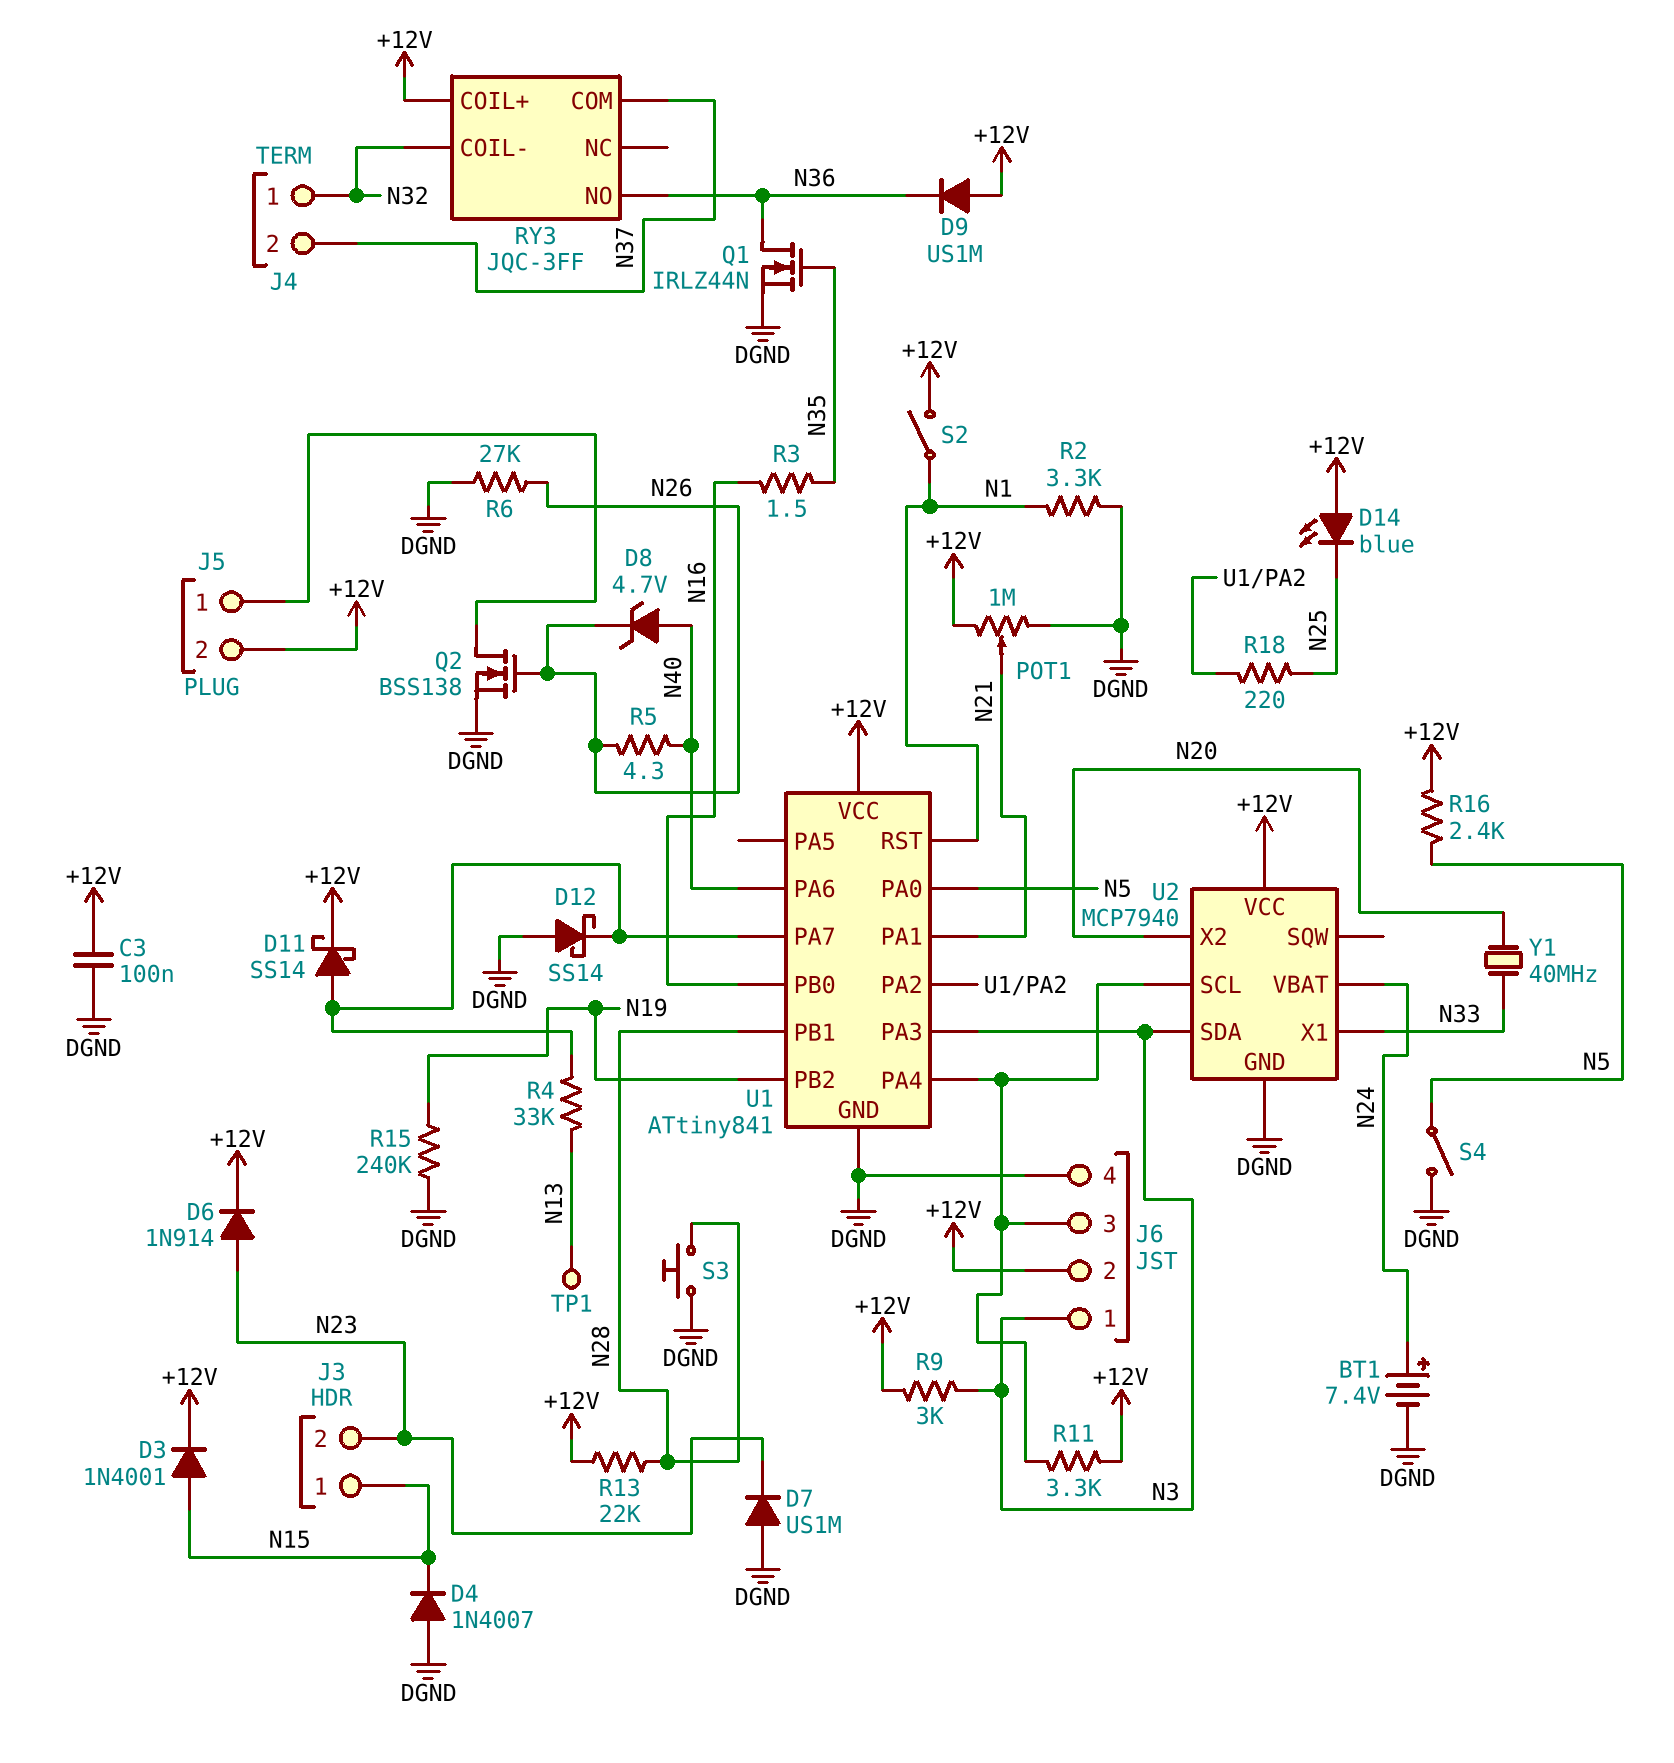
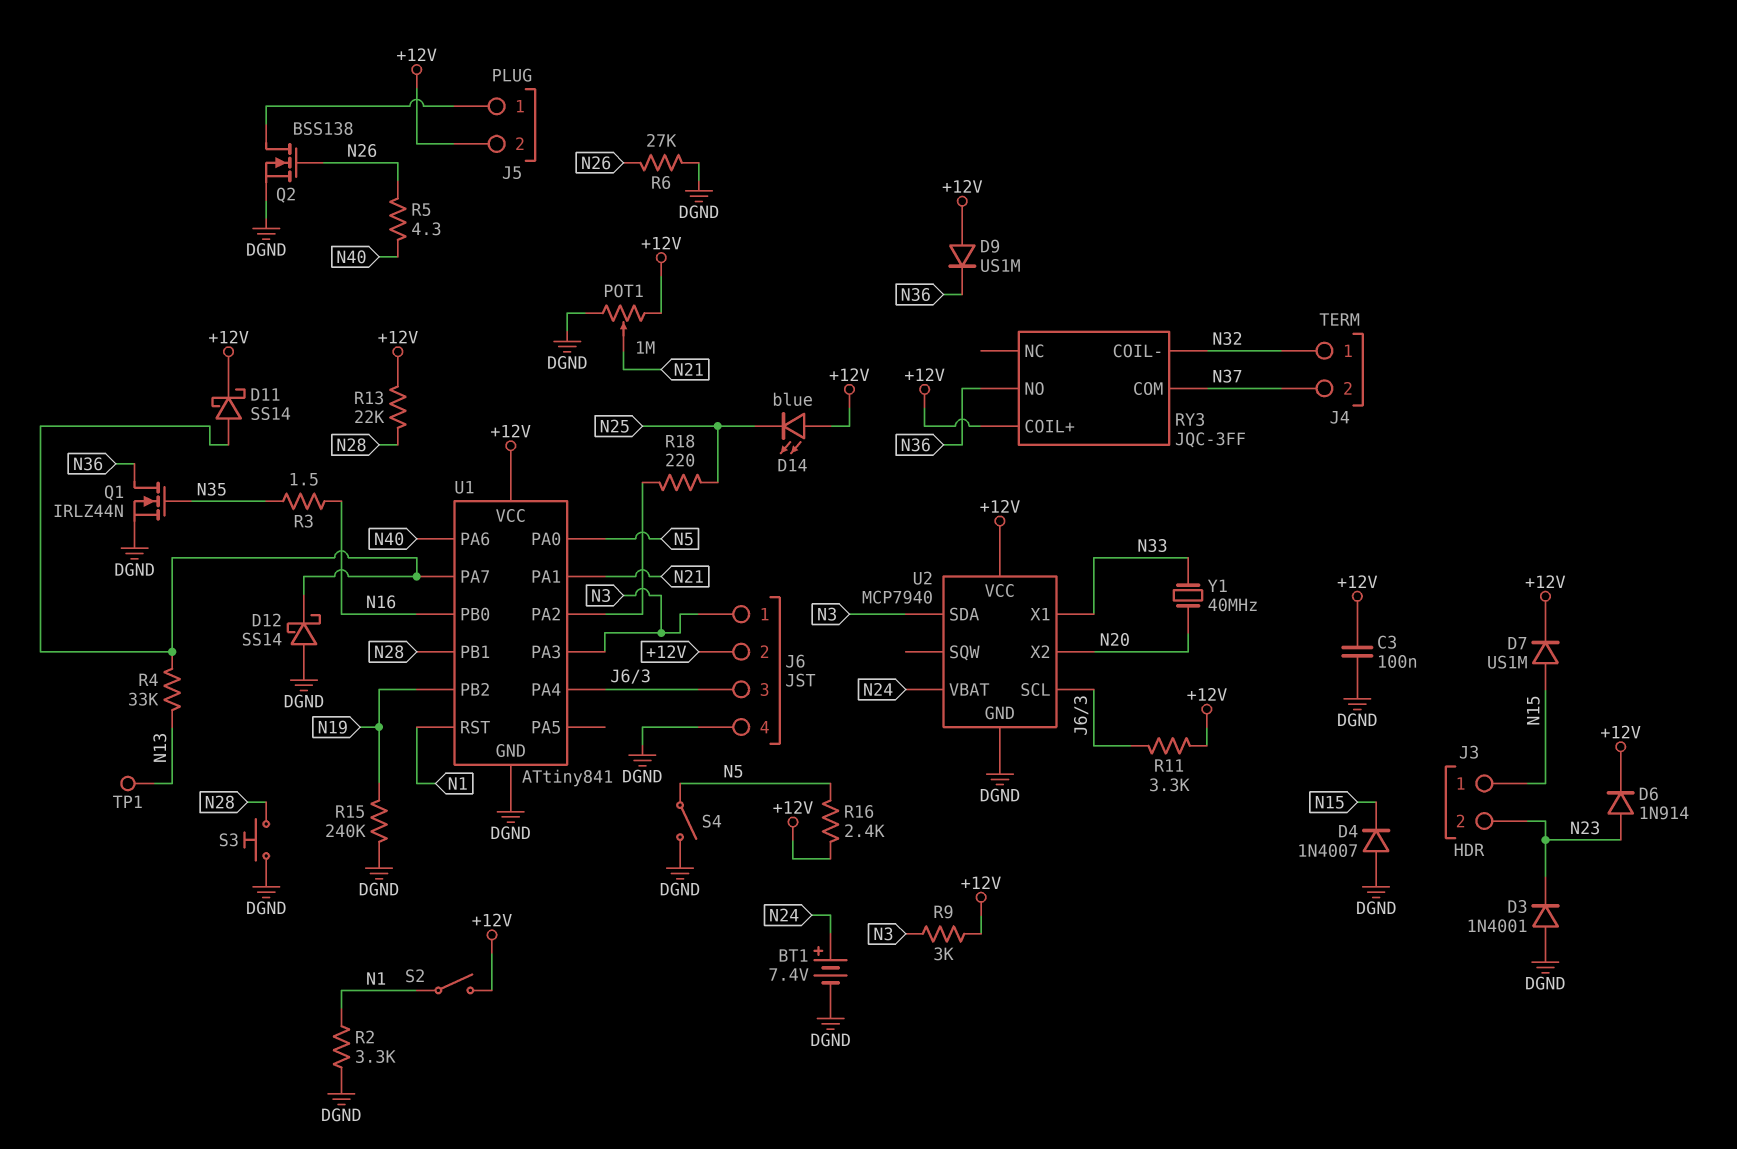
D3: diode 1N4001 (A N15, K +12V) -> diode 1N4001 (A DGND, K N23)
D7: diode US1M (A DGND, K N23) -> diode US1M (A N15, K +12V)
D8: zener 4.7V (A N40, K N26) -> none

